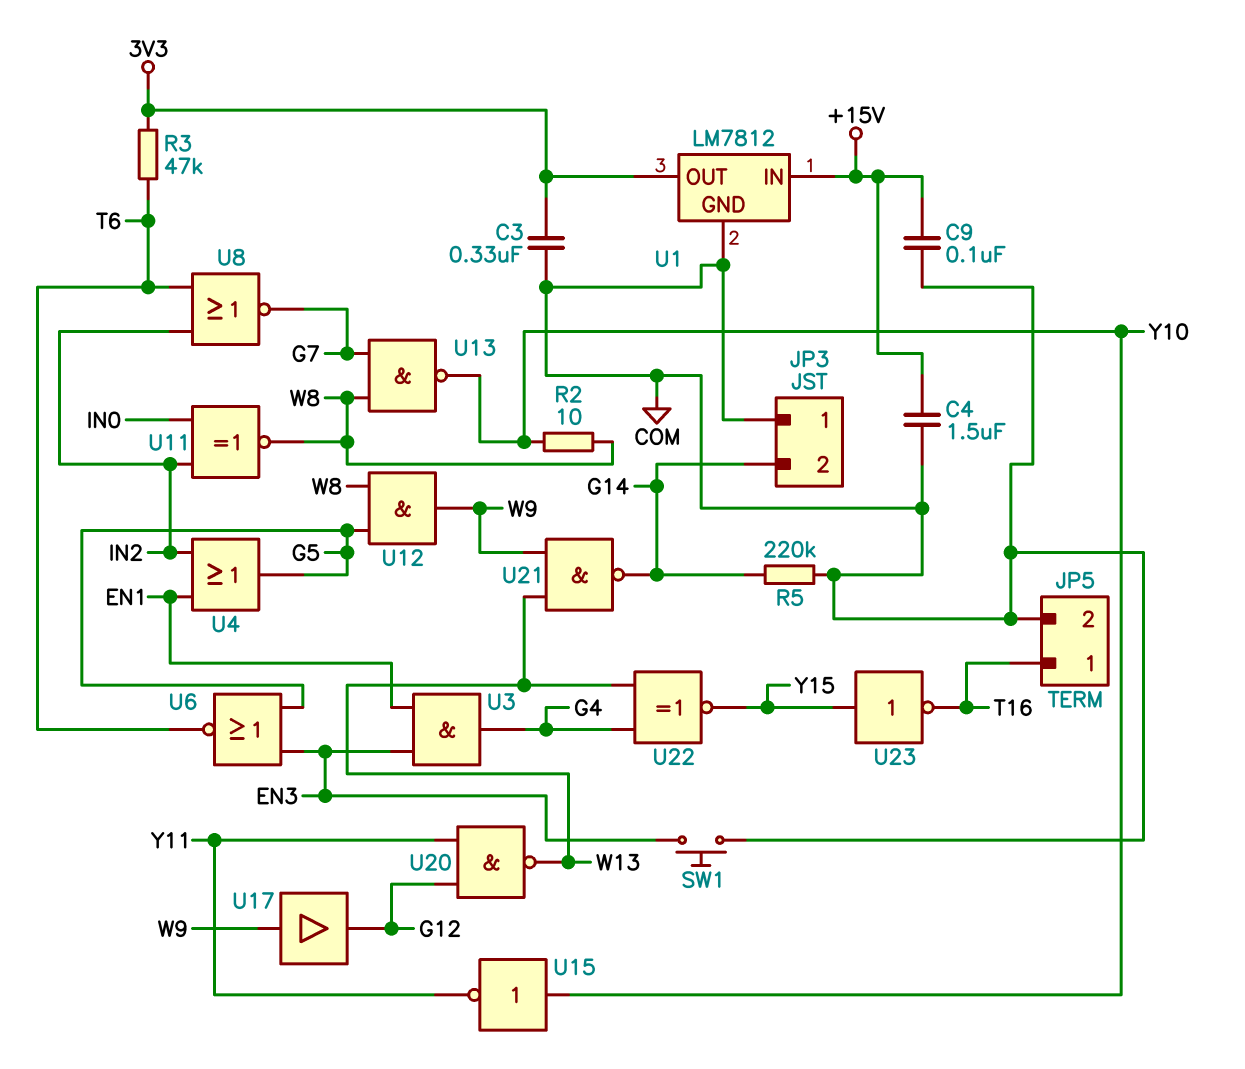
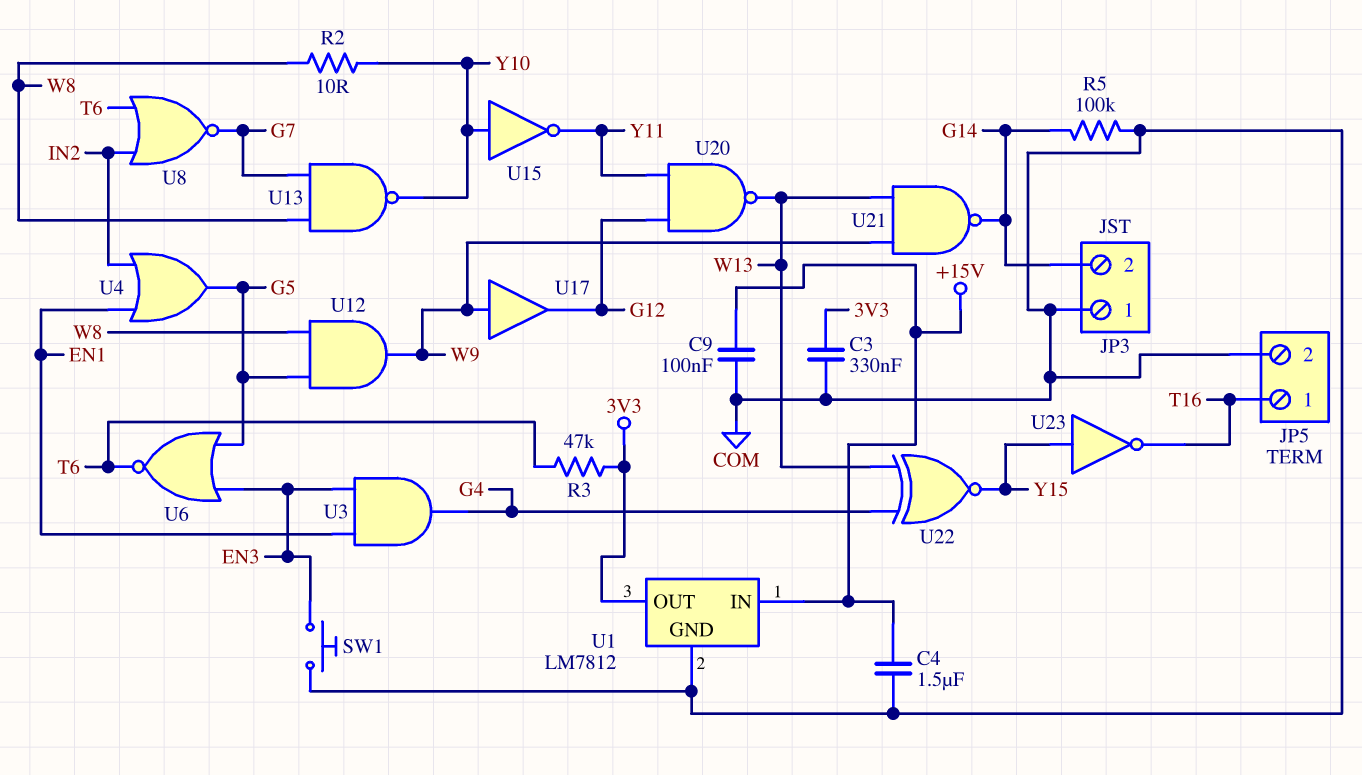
R5: 220k (COM, G14) -> 100k (COM, G14)
U11: XNOR (in IN0, in IN2, out W8) -> none

